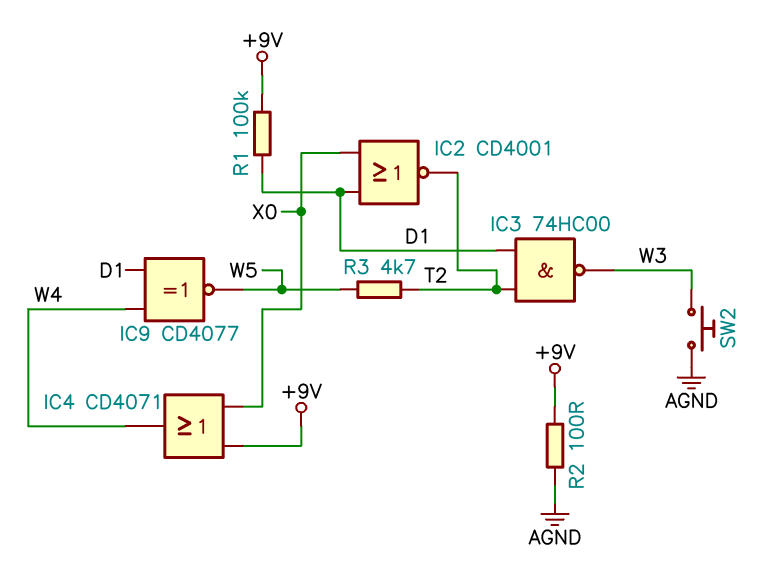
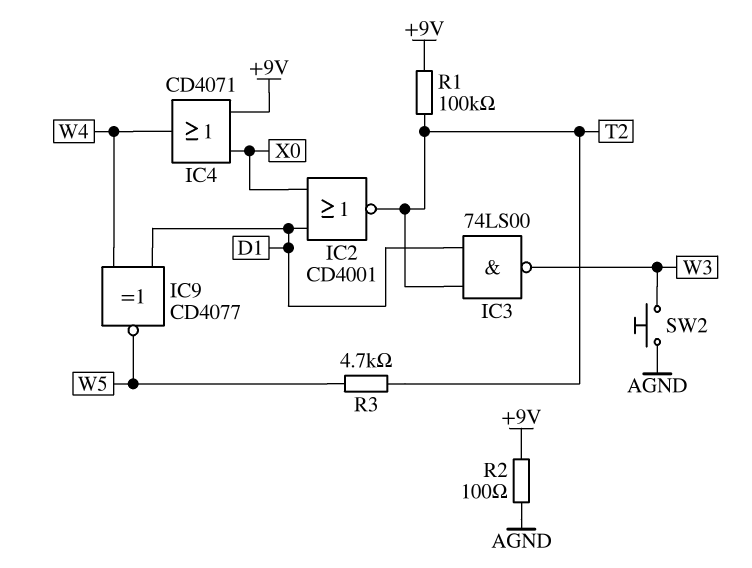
IC3: NAND 74HC00 (in D1, in T2, out W3) -> NAND 74LS00 (in D1, in T2, out W3)
R1: 100k (+9V, D1) -> 100k (+9V, T2)

